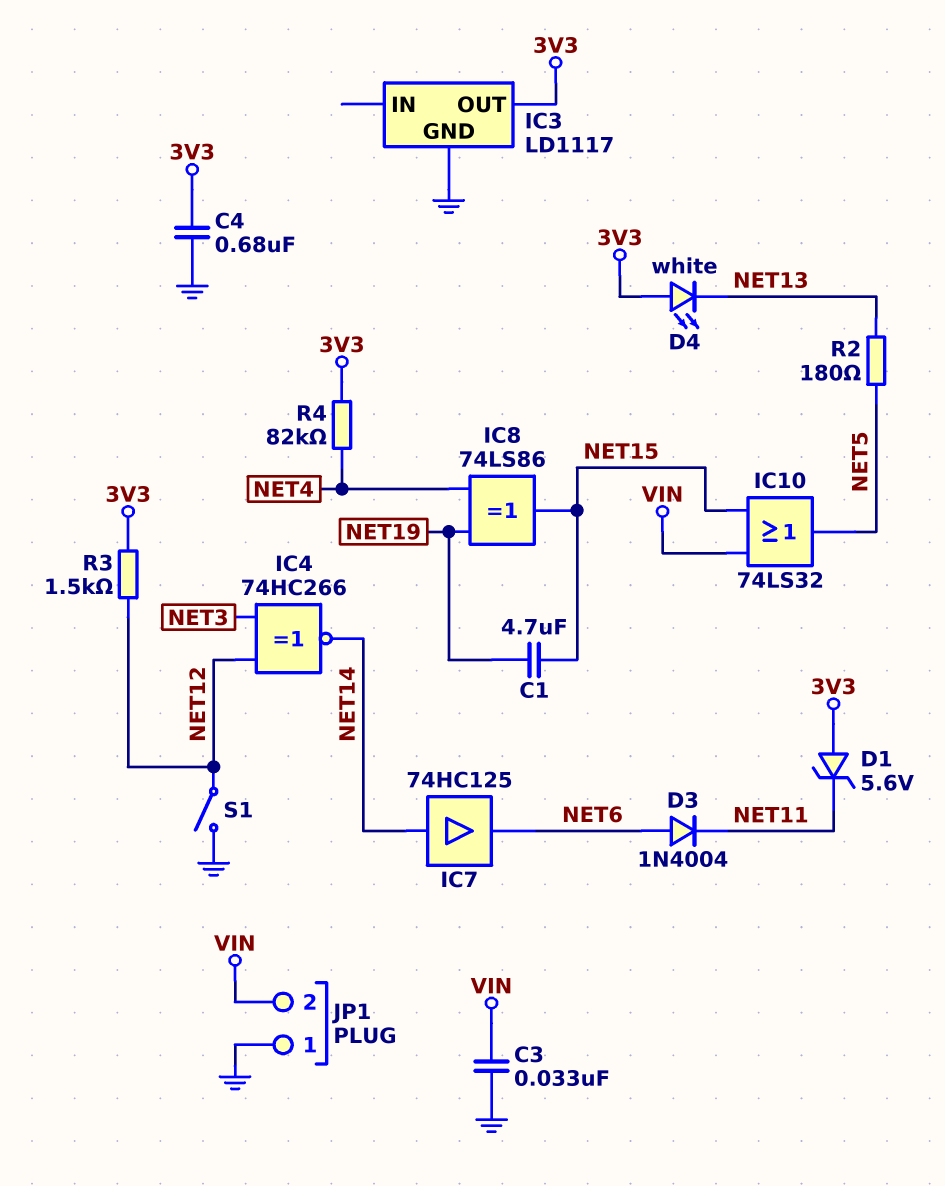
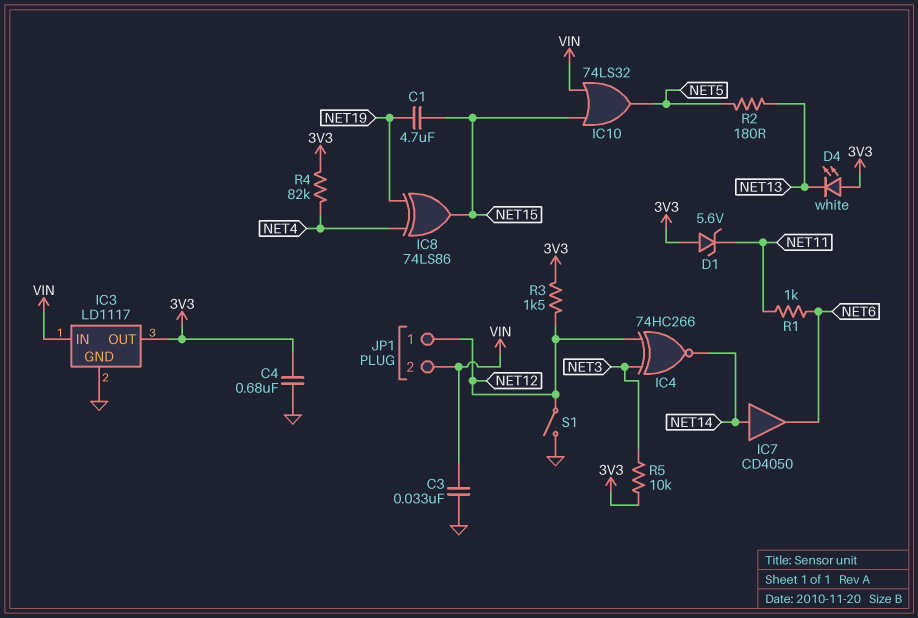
D3: diode 1N4004 (A NET6, K NET11) -> none
IC3 pin IN: none -> VIN
IC7: buffer 74HC125 (in NET14, out NET6) -> buffer CD4050 (in NET14, out NET6)
JP1 pin 1: GND -> NET12
R1: none -> 1k (NET6, NET11)
R5: none -> 10k (3V3, NET3)

